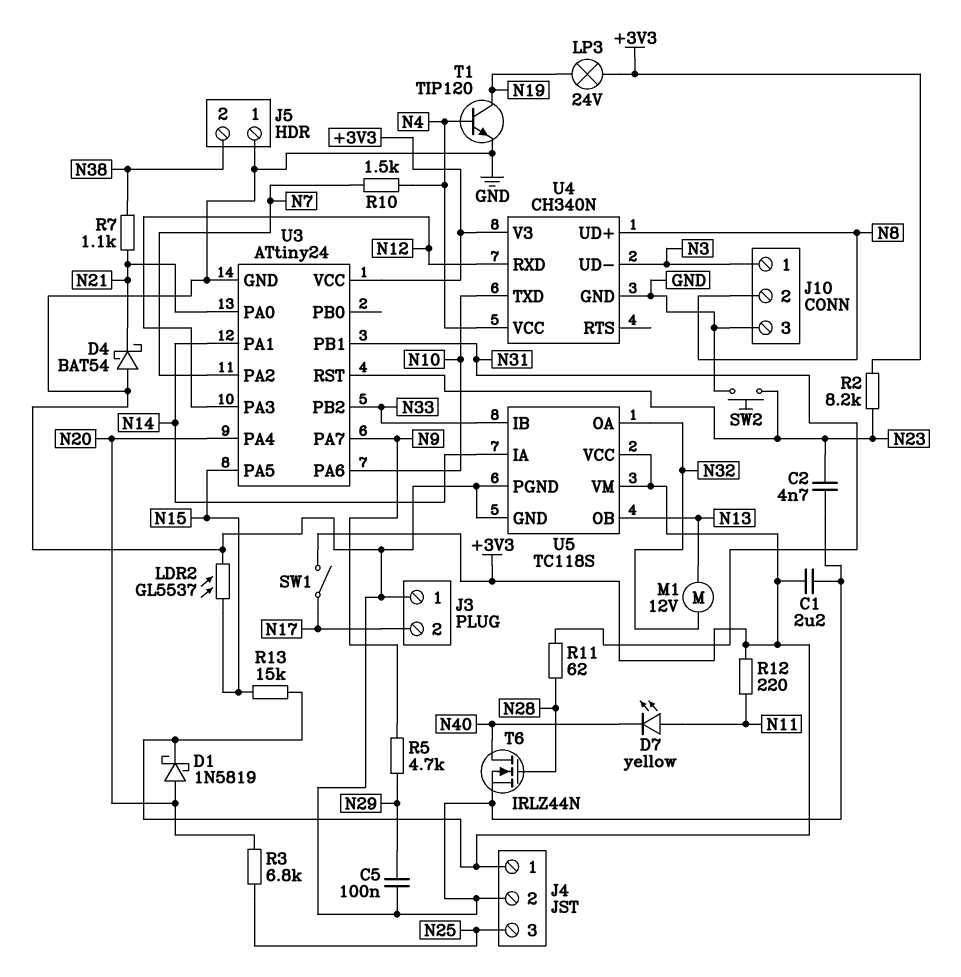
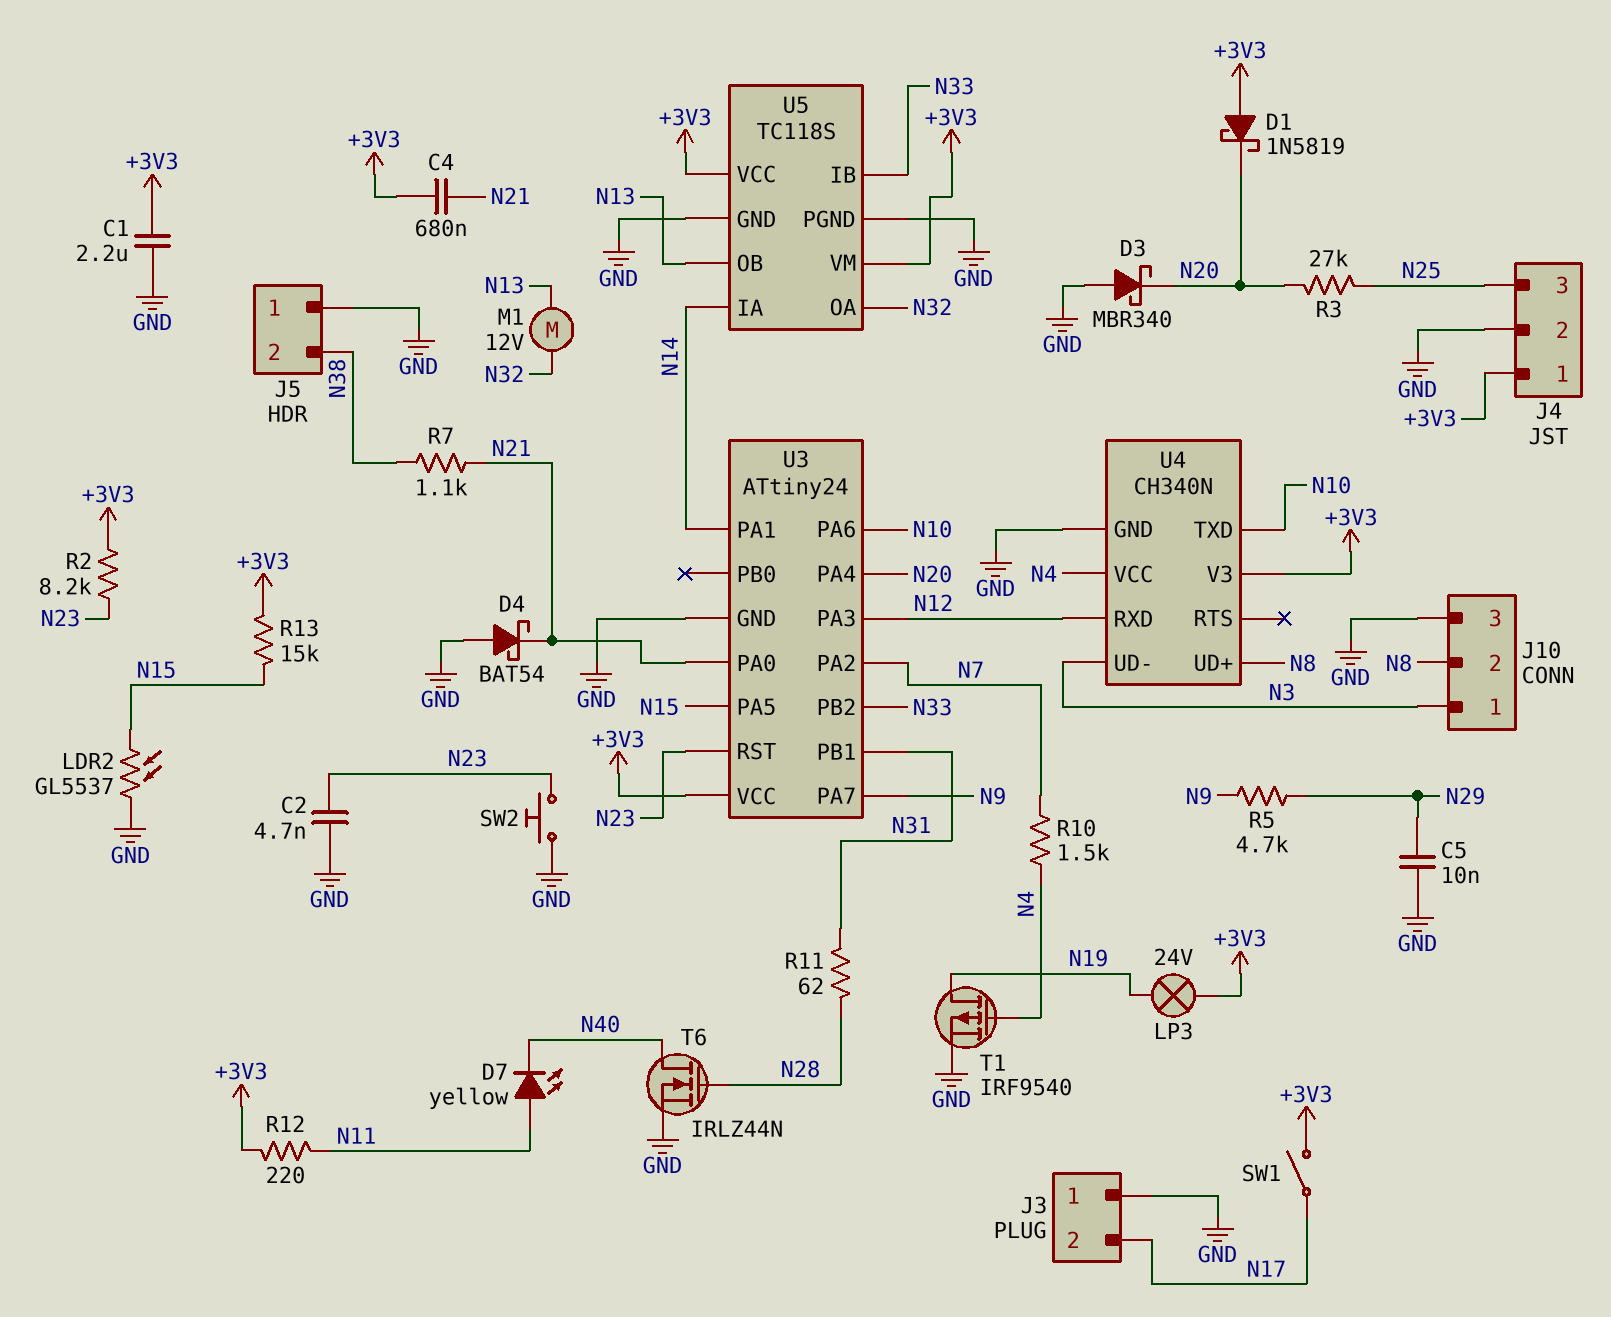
C4: none -> 680nF (+3V3, N21)
C5: 100nF (GND, N29) -> 10nF (GND, N29)
D1: schottky 1N5819 (A N20, K +3V3) -> schottky 1N5819 (A +3V3, K N20)
D3: none -> schottky MBR340 (A GND, K N20)
R3: 6.8k (N20, N25) -> 27k (N20, N25)
T1: NPN TIP120 (B N4, C N19, E GND) -> PMOS IRF9540 (G N4, D N19, S GND)

